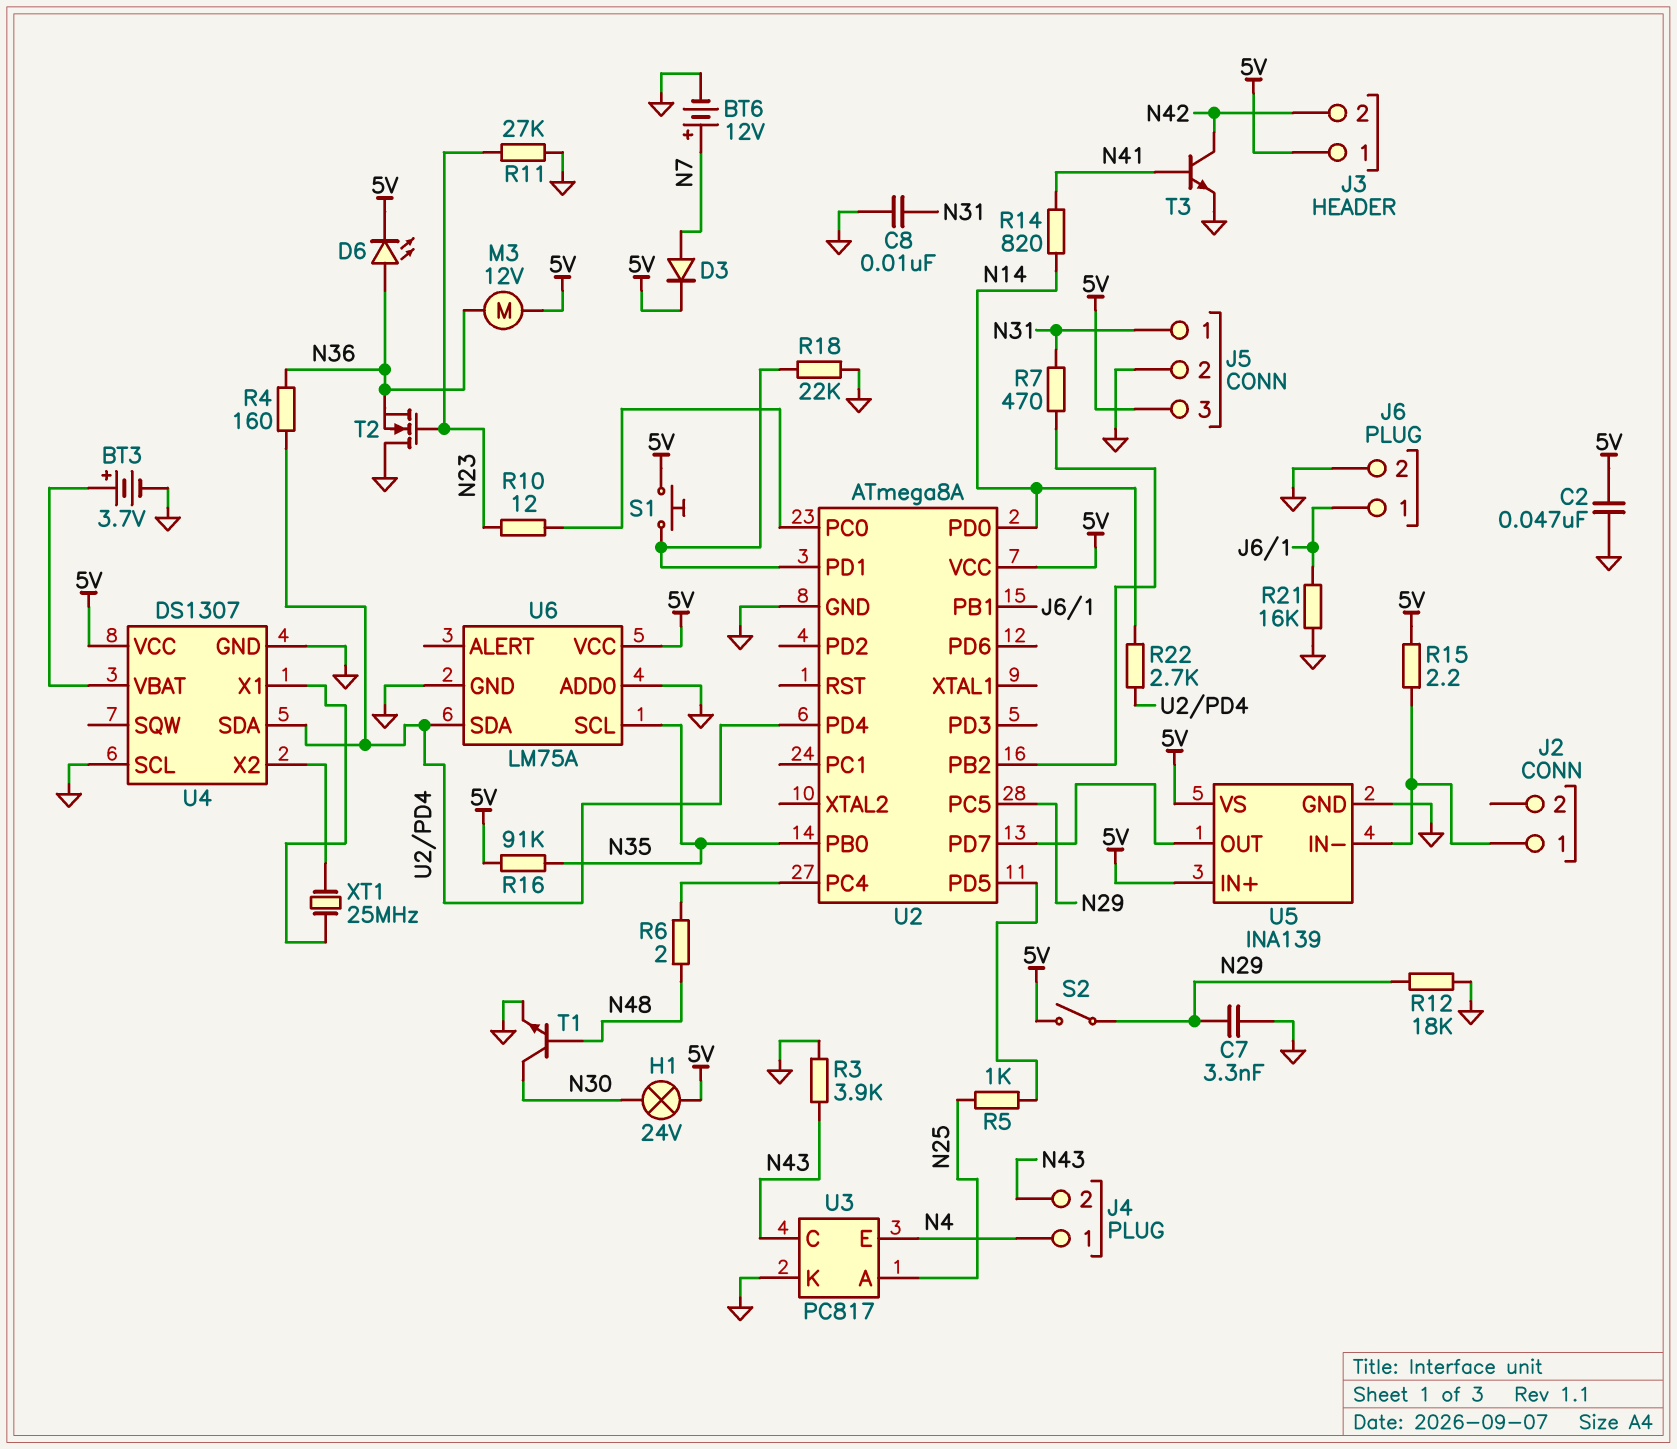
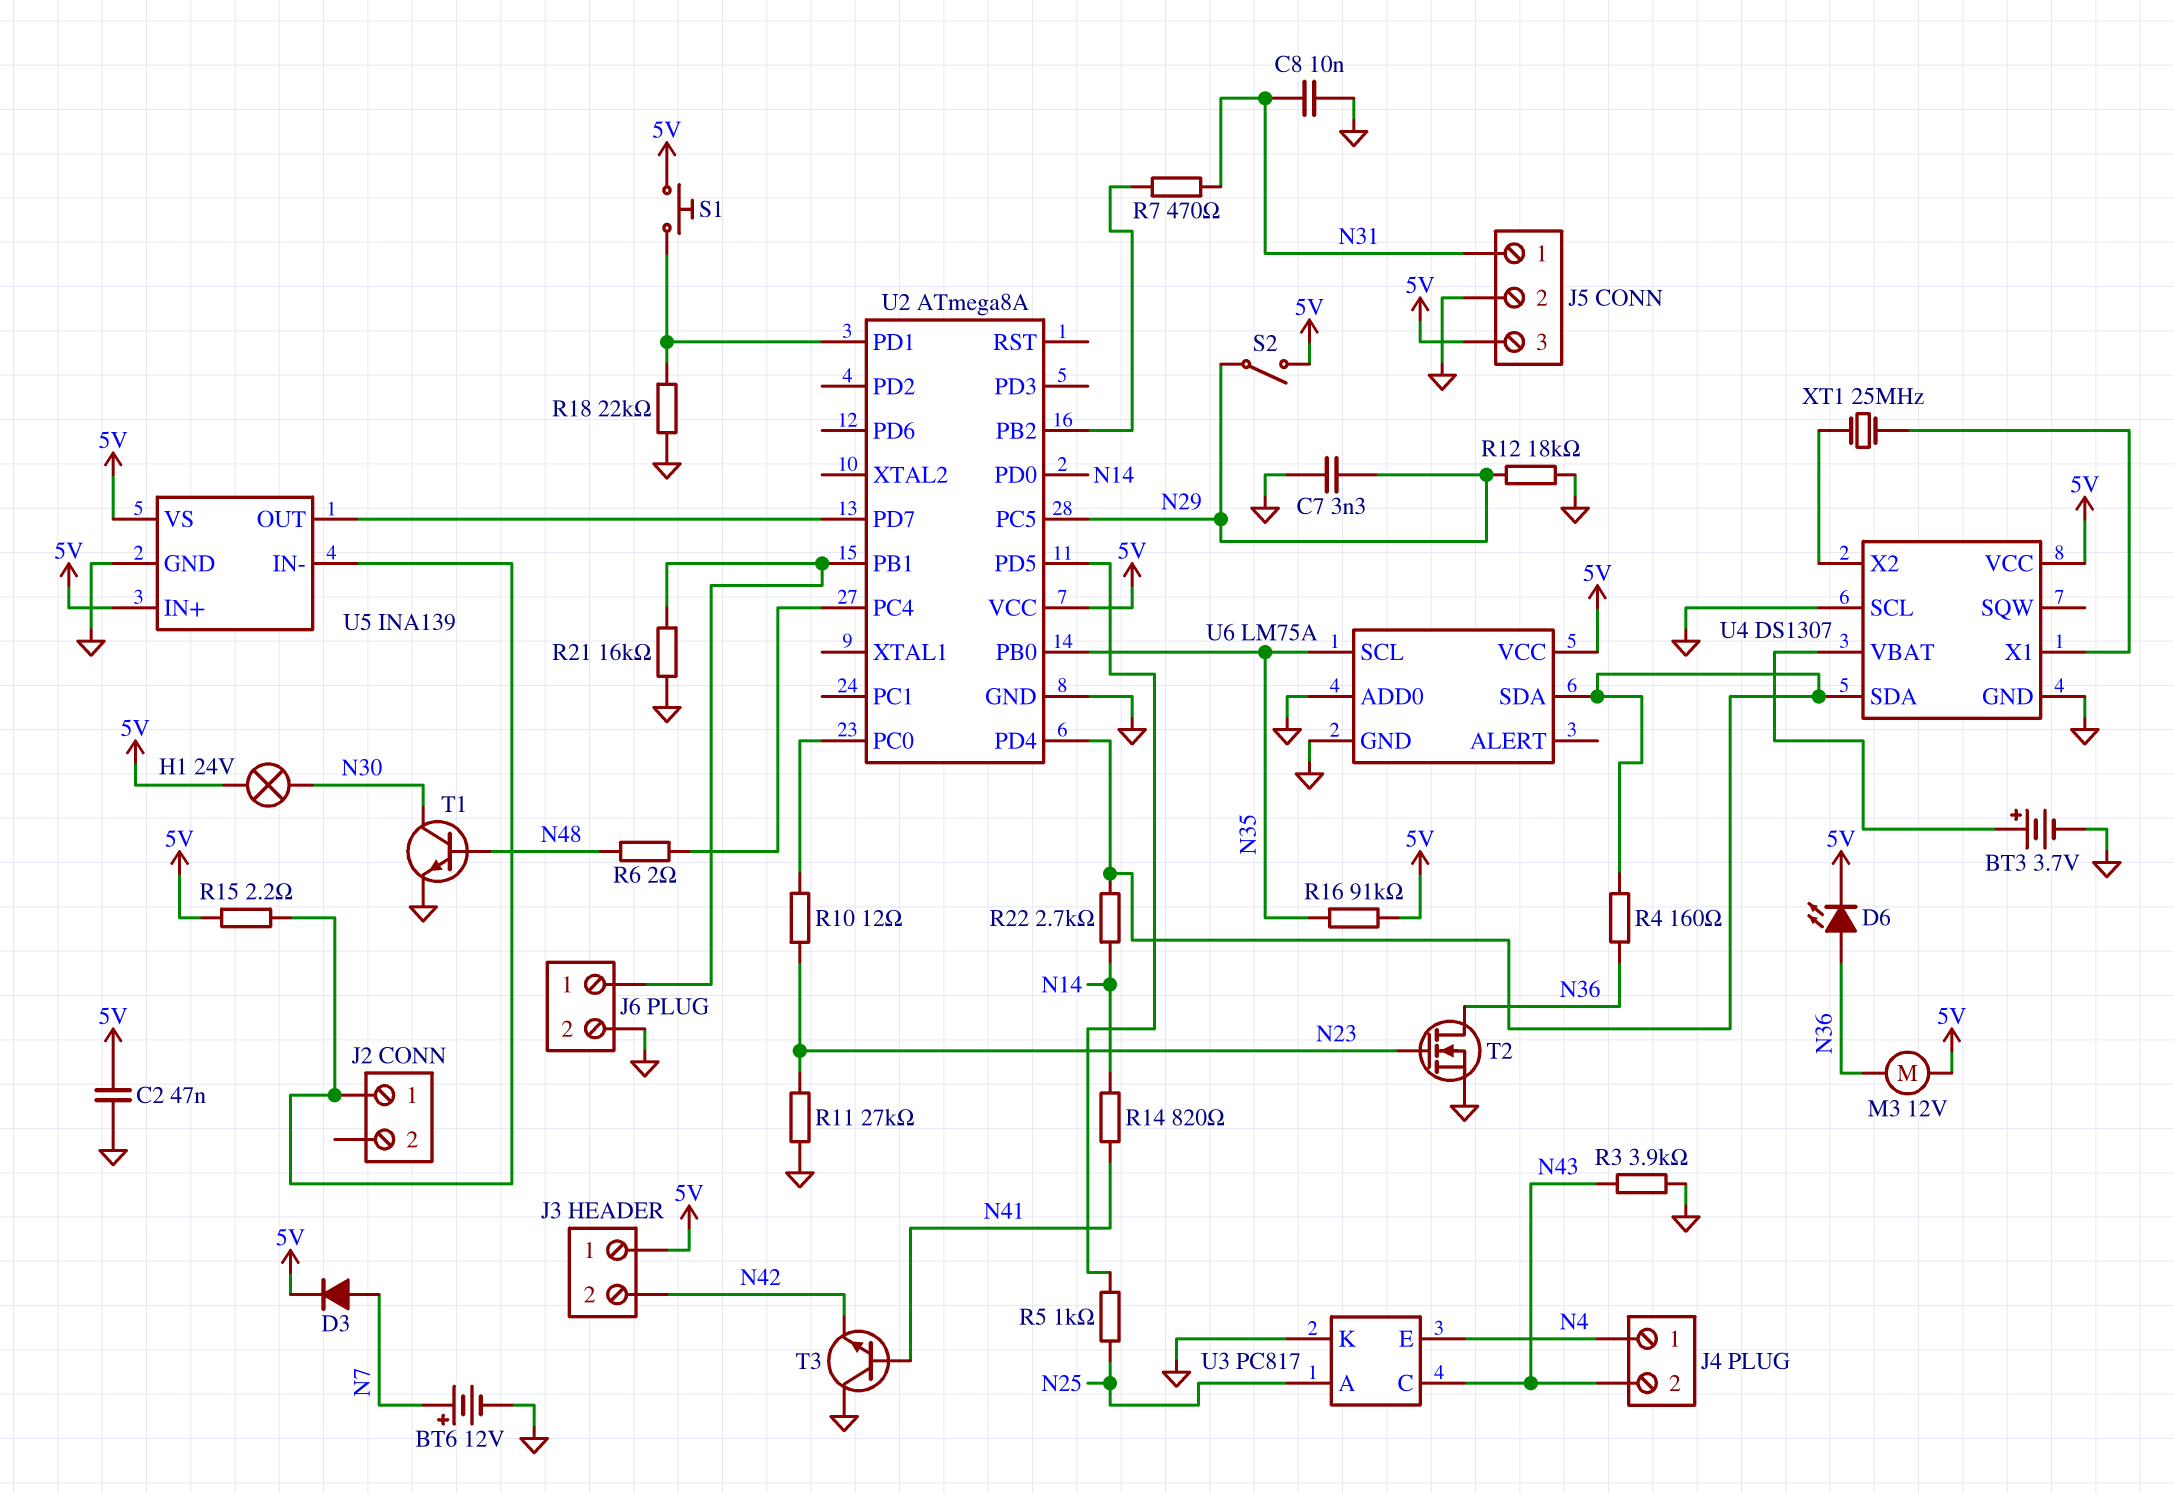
T2: NMOS (G N23, D GND, S N36) -> NMOS (G N23, D N36, S GND)
T3: NPN (B N41, C N42, E GND) -> NPN (B N41, C GND, E N42)

